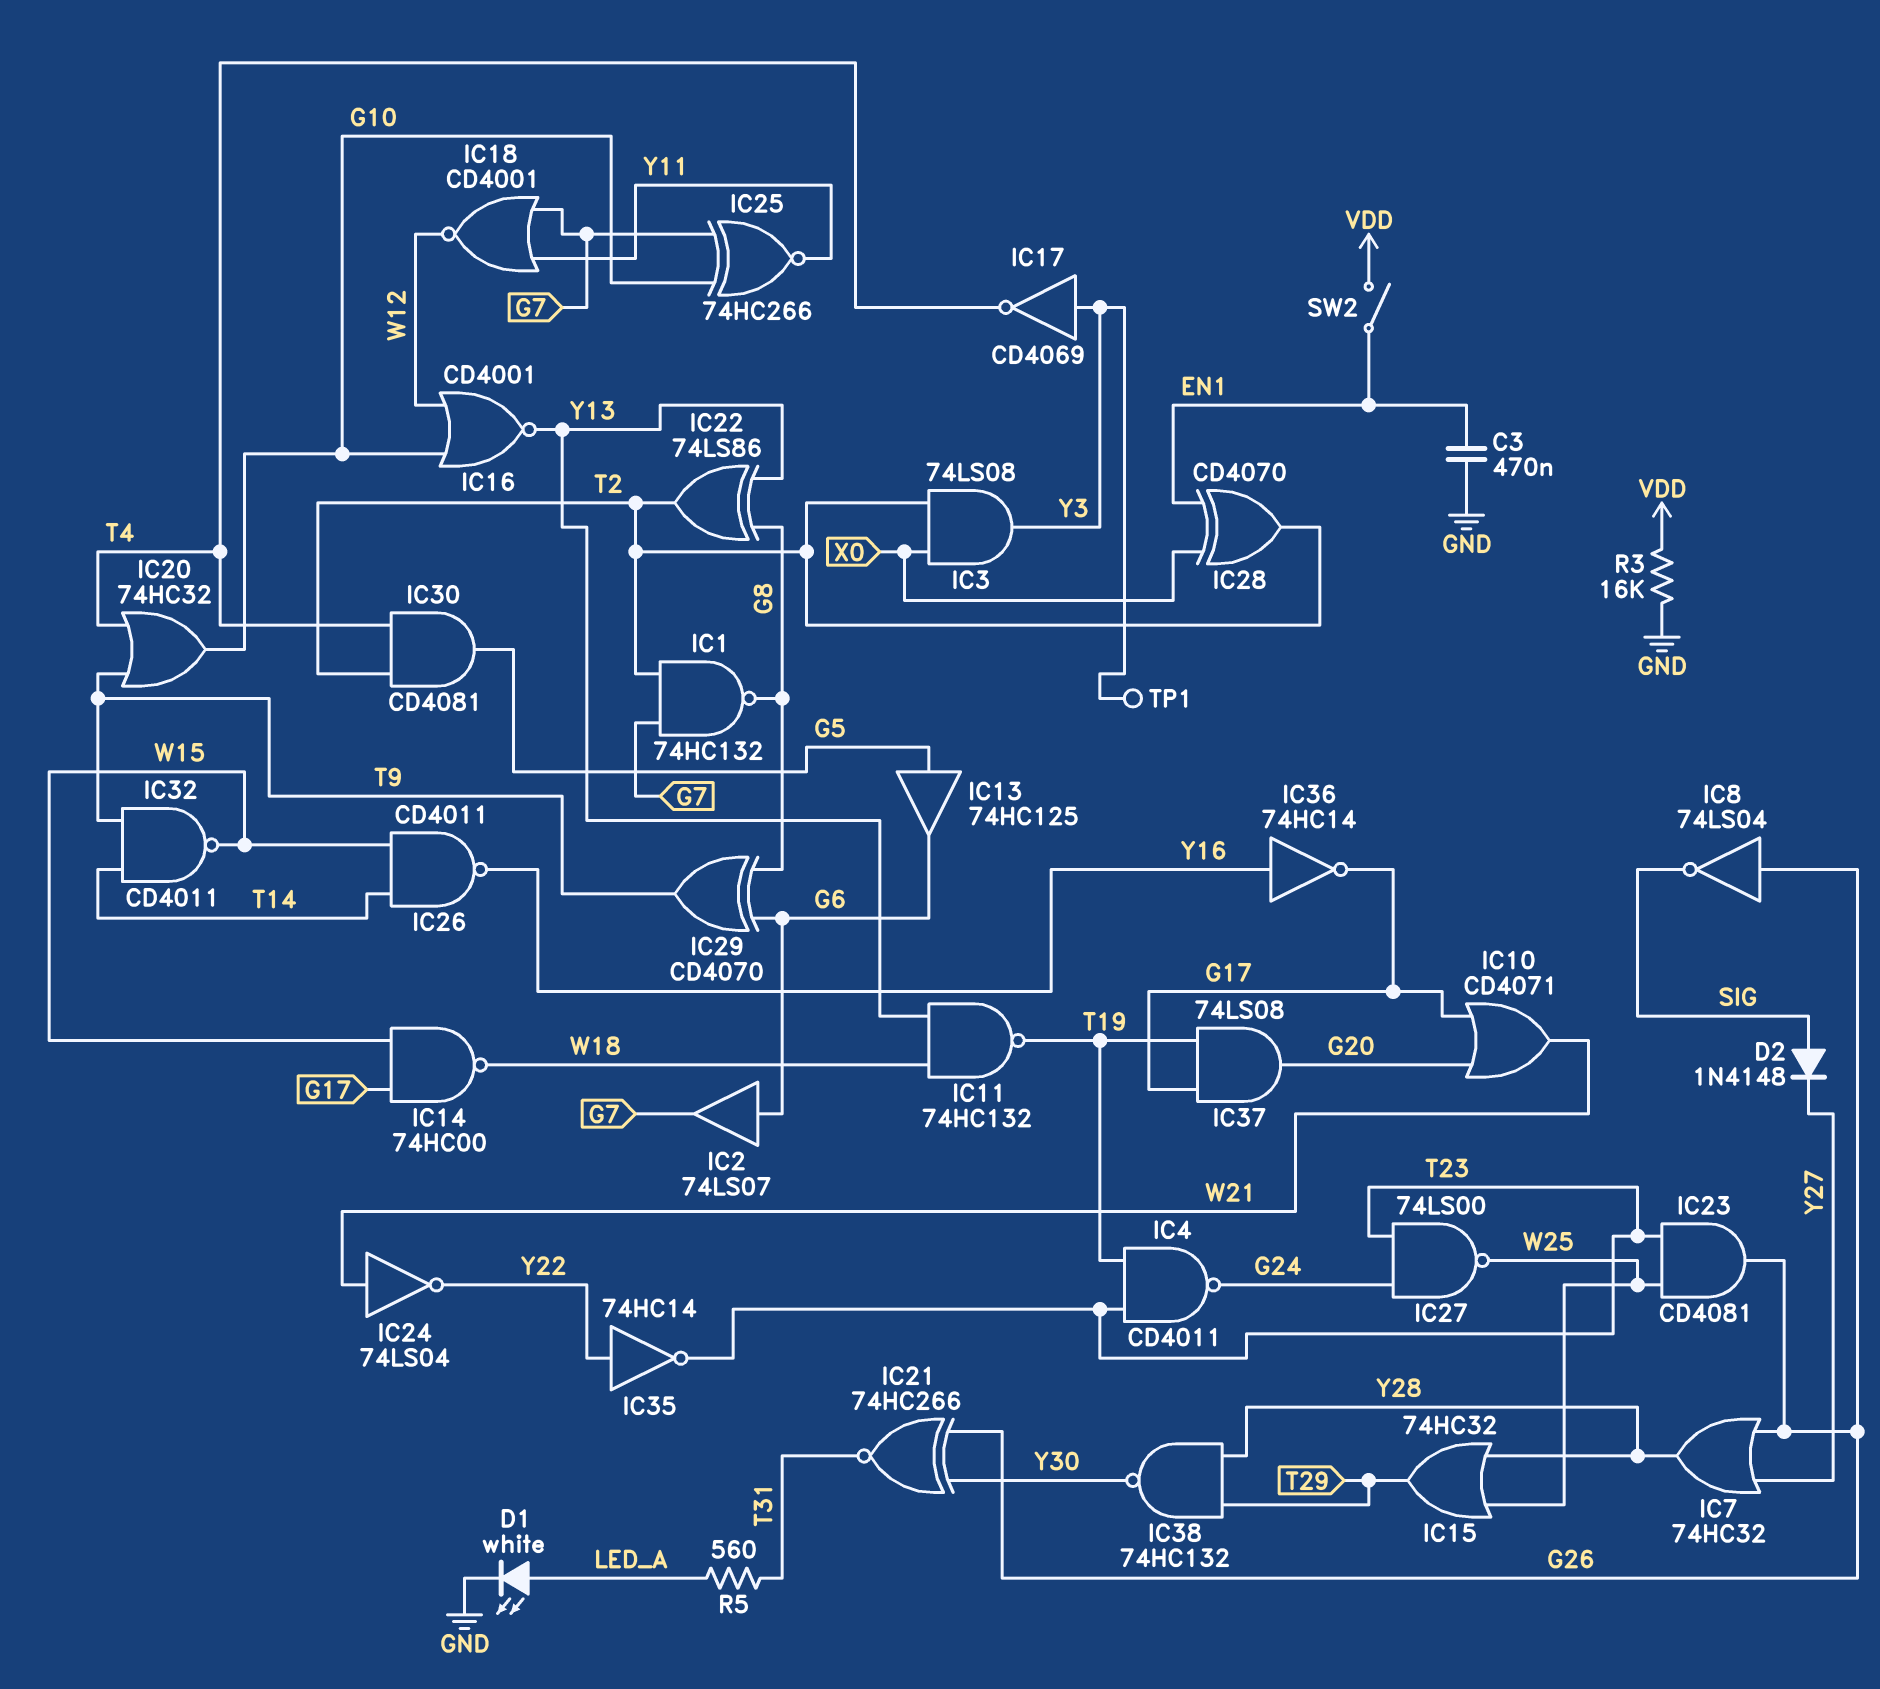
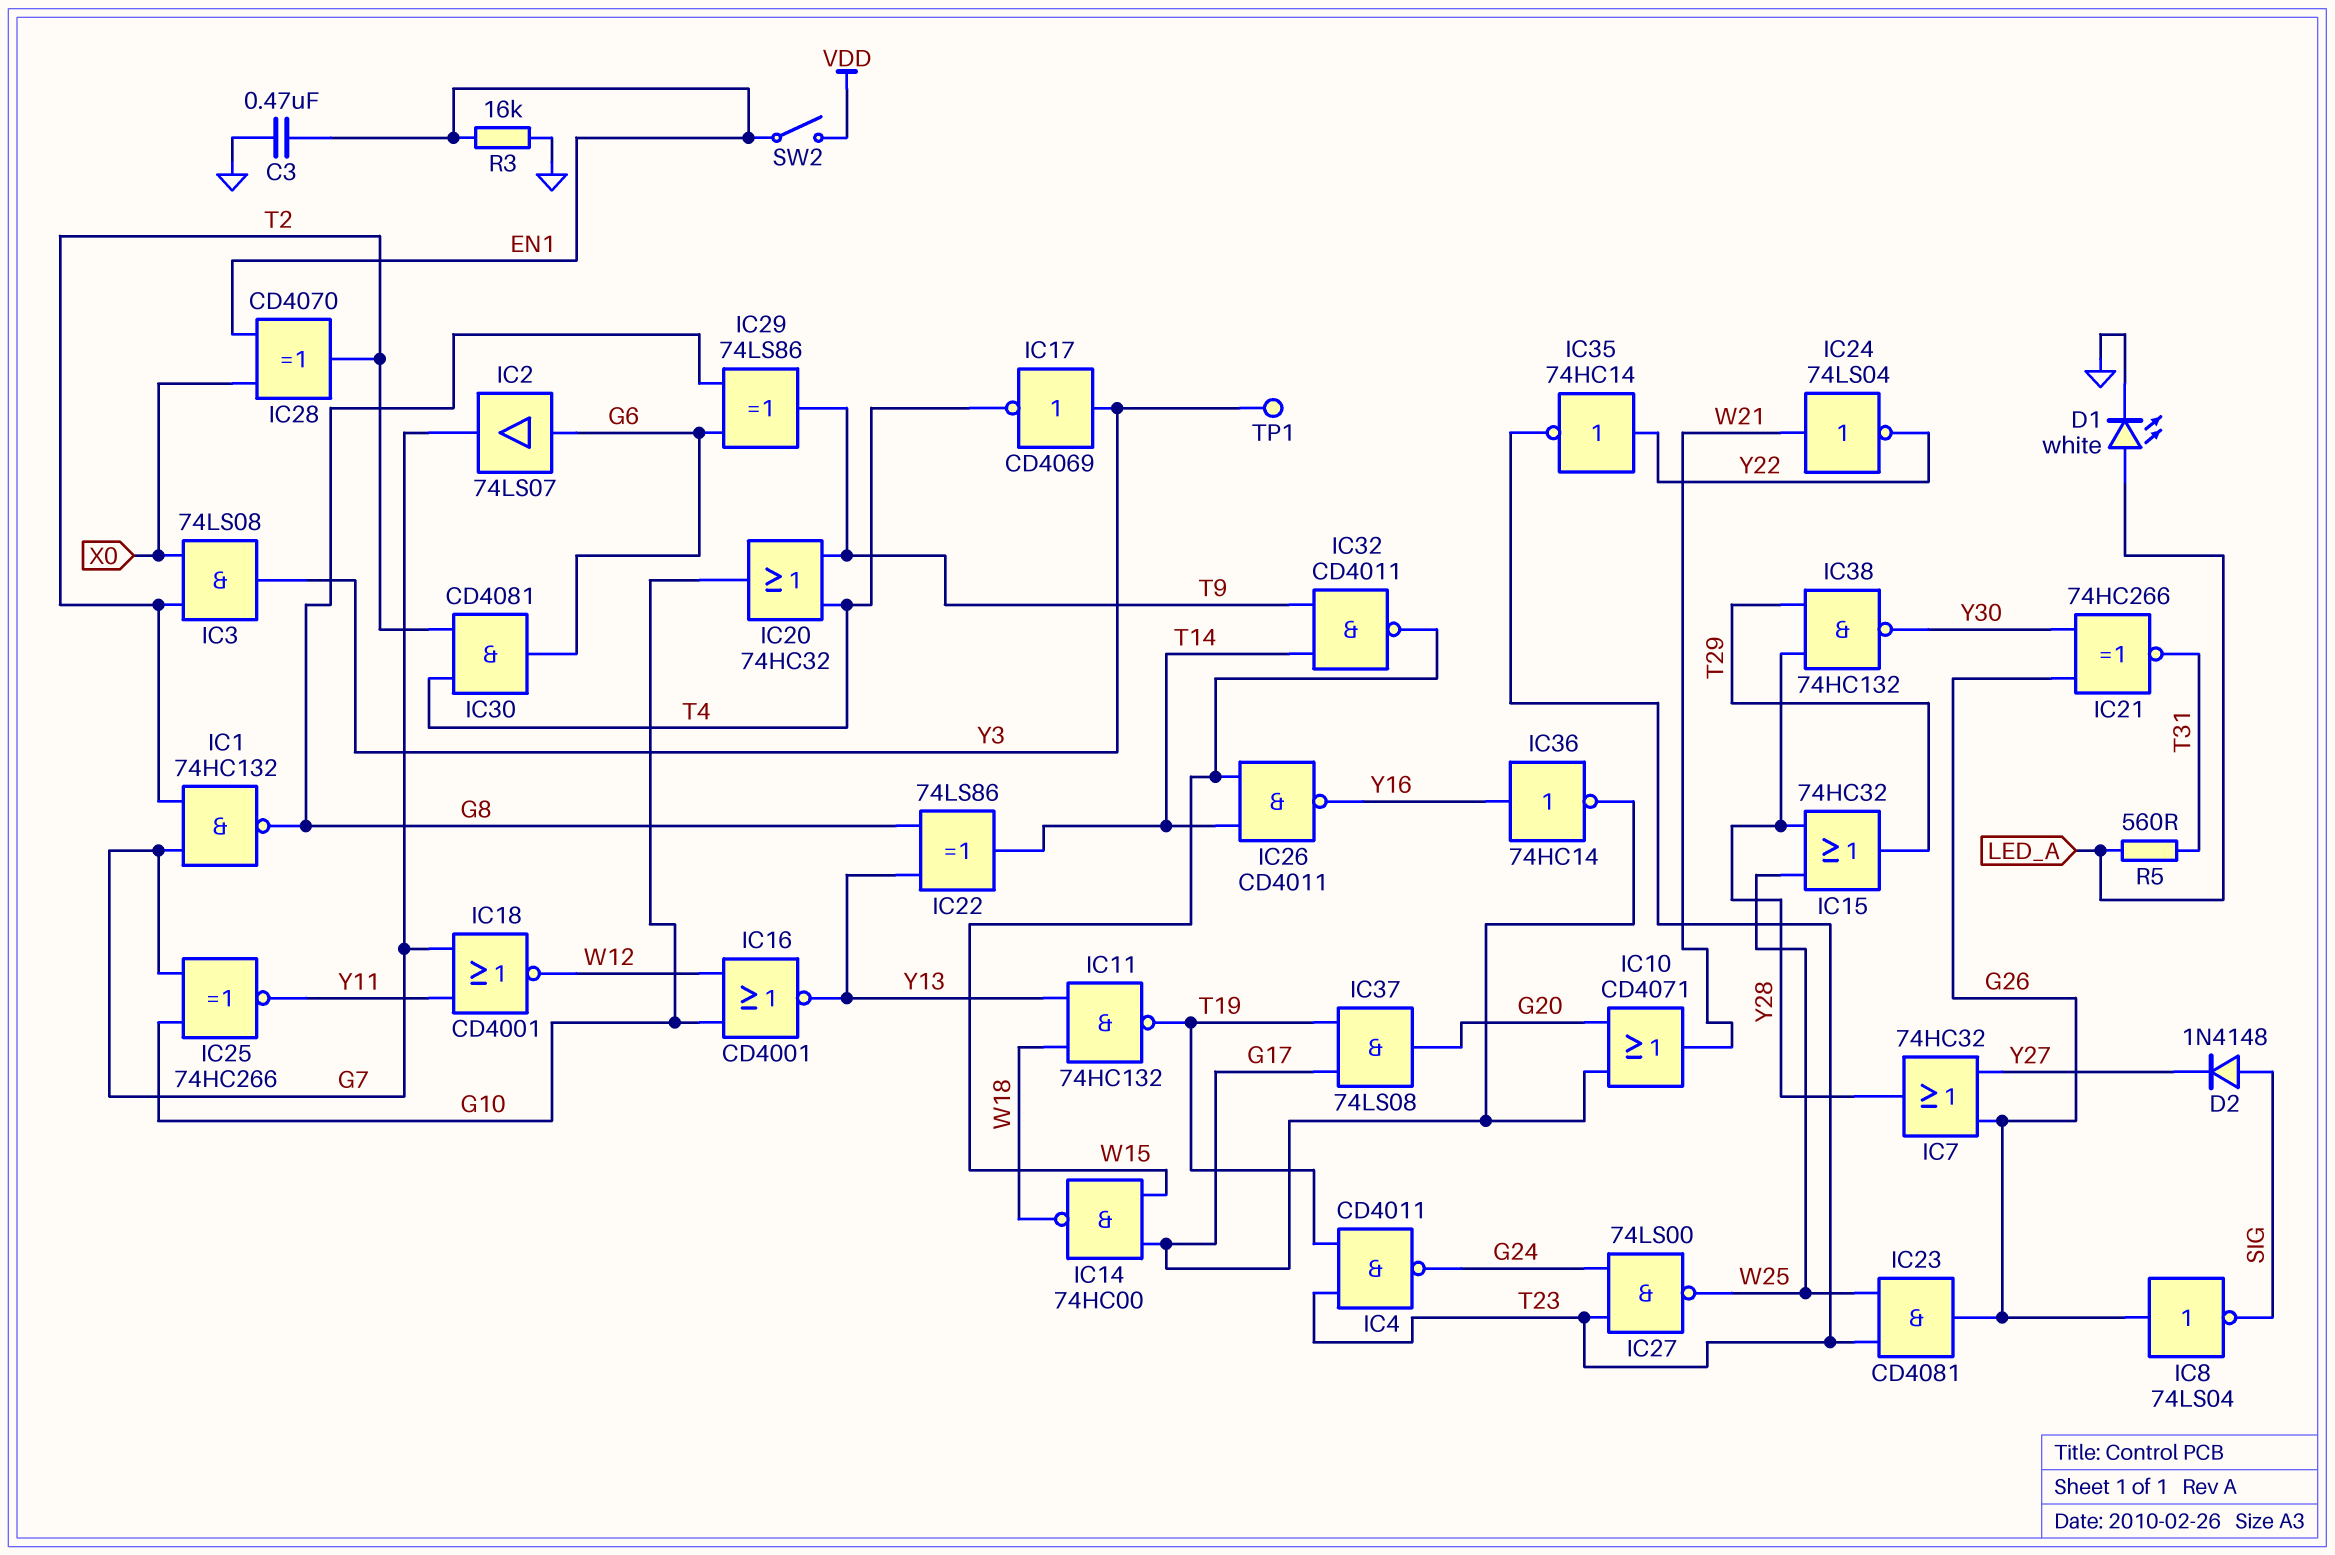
IC13: buffer 74HC125 (in G5, out G6) -> none
IC22: XOR 74LS86 (in G8, in Y13, out T2) -> XOR 74LS86 (in G8, in Y13, out T14)
IC29: XOR CD4070 (in G6, in G8, out T9) -> XOR 74LS86 (in G6, in G8, out T9)
IC30: AND CD4081 (in T2, in T4, out G5) -> AND CD4081 (in T2, in T4, out G6)
R3: 16k (GND, VDD) -> 16k (EN1, GND)

